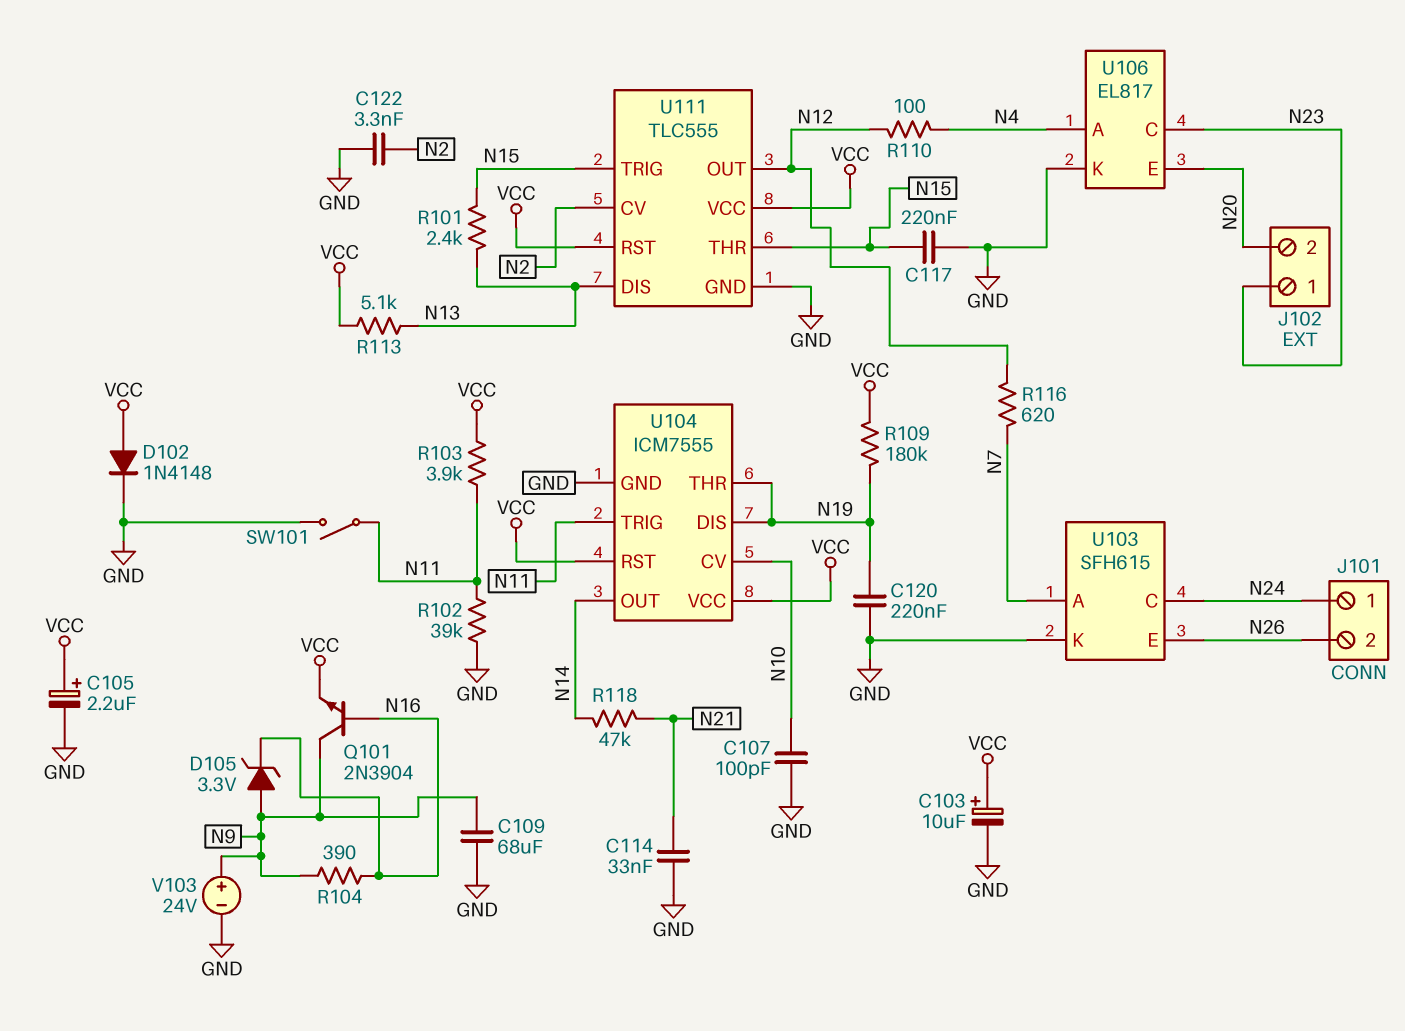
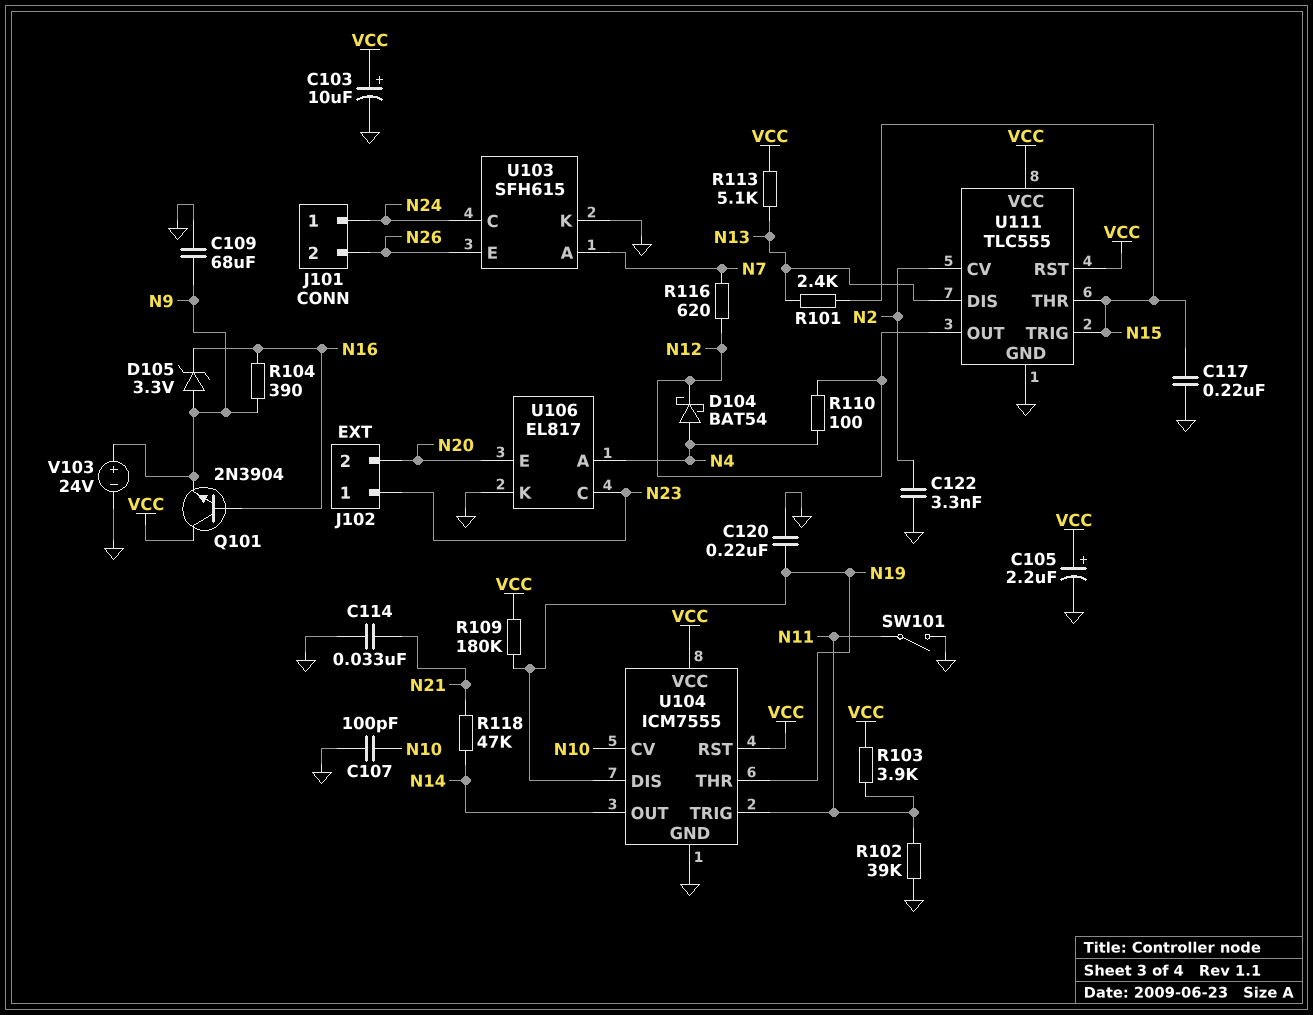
D102: diode 1N4148 (A VCC, K GND) -> none
D104: none -> schottky BAT54 (A N4, K N12)
Q101: NPN 2N3904 (B N16, C N9, E VCC) -> NPN 2N3904 (B N16, C VCC, E N9)

